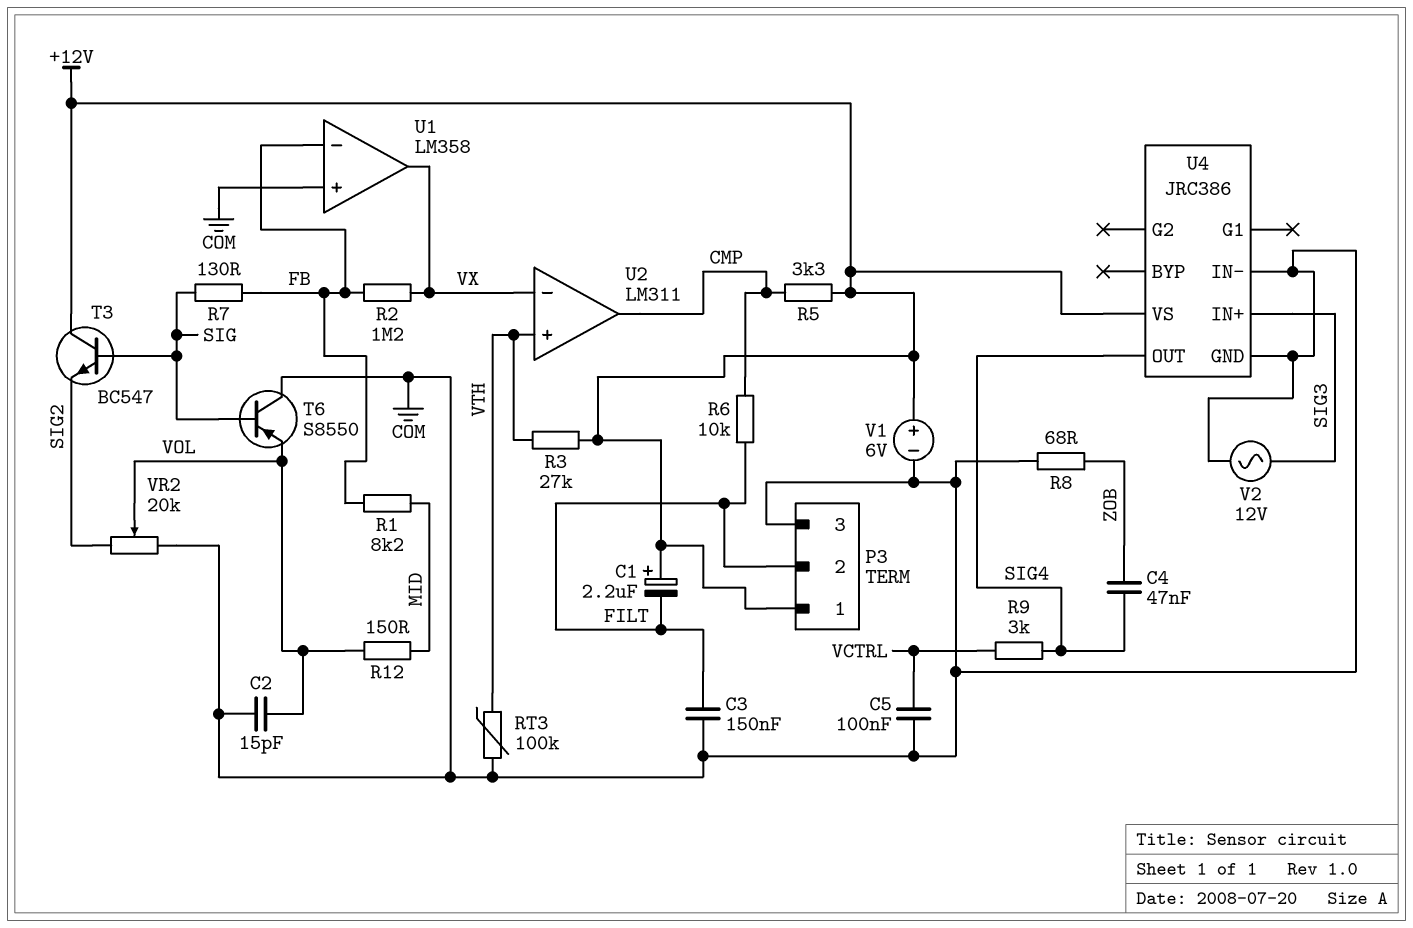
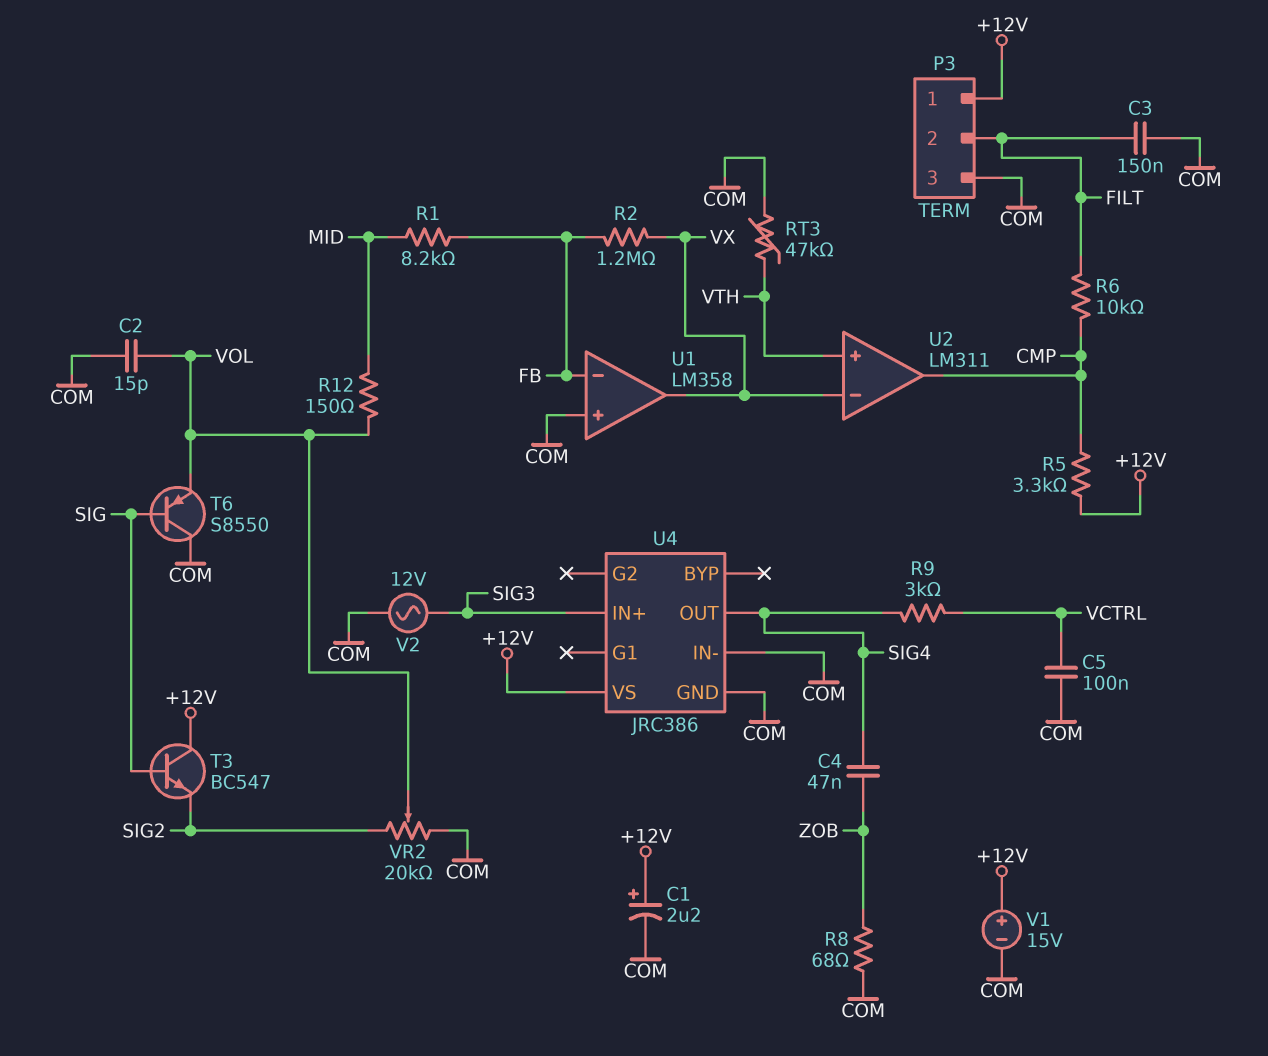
C1: 2.2uF (plus +12V, minus FILT) -> 2.2uF (plus +12V, minus COM)
R3: 27k (+12V, VTH) -> none
R7: 130 (FB, SIG) -> none
RT3: 100k (COM, VTH) -> 47k (COM, VTH)
V1: 6V (plus +12V, minus COM) -> 15V (plus +12V, minus COM)

